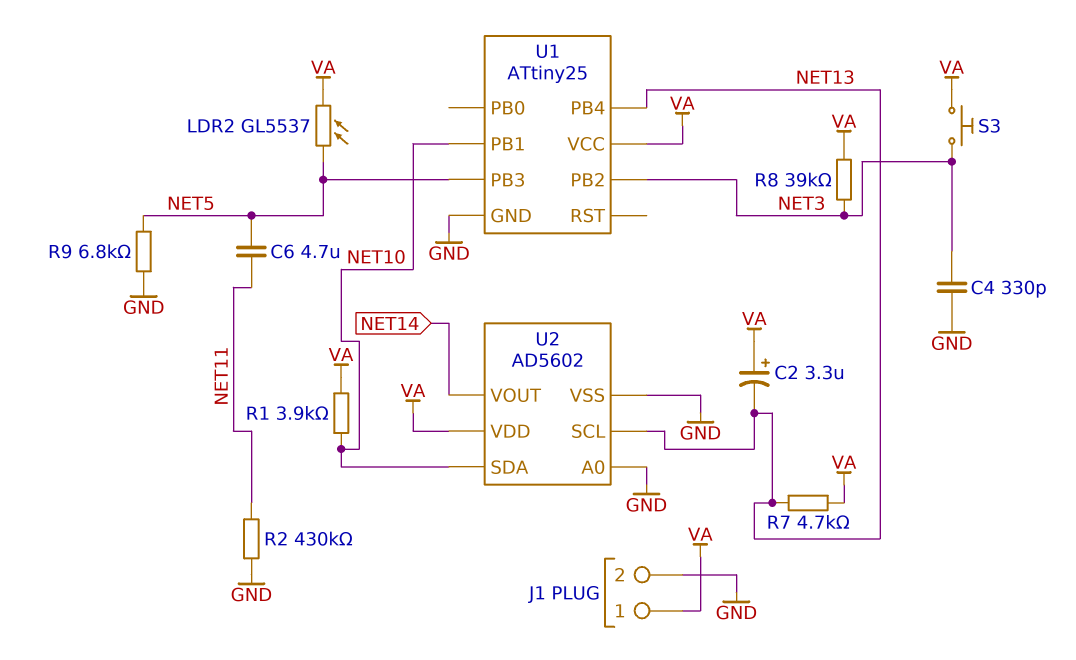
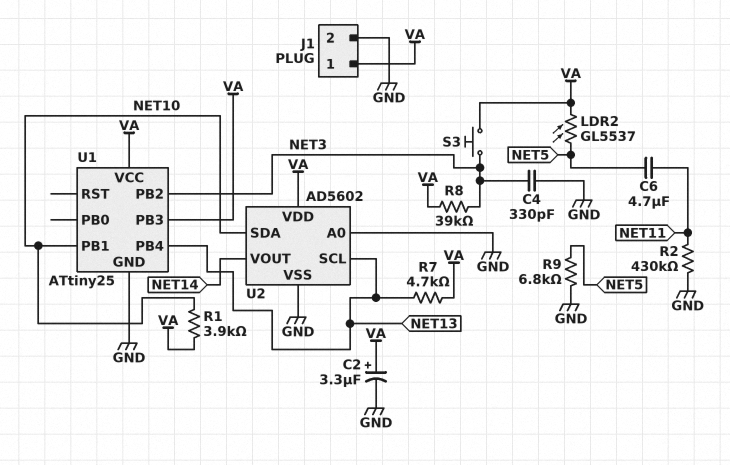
C2: 3.3uF (plus VA, minus NET13) -> 3.3uF (plus VA, minus GND)
U1 pin PB3: NET5 -> VA

